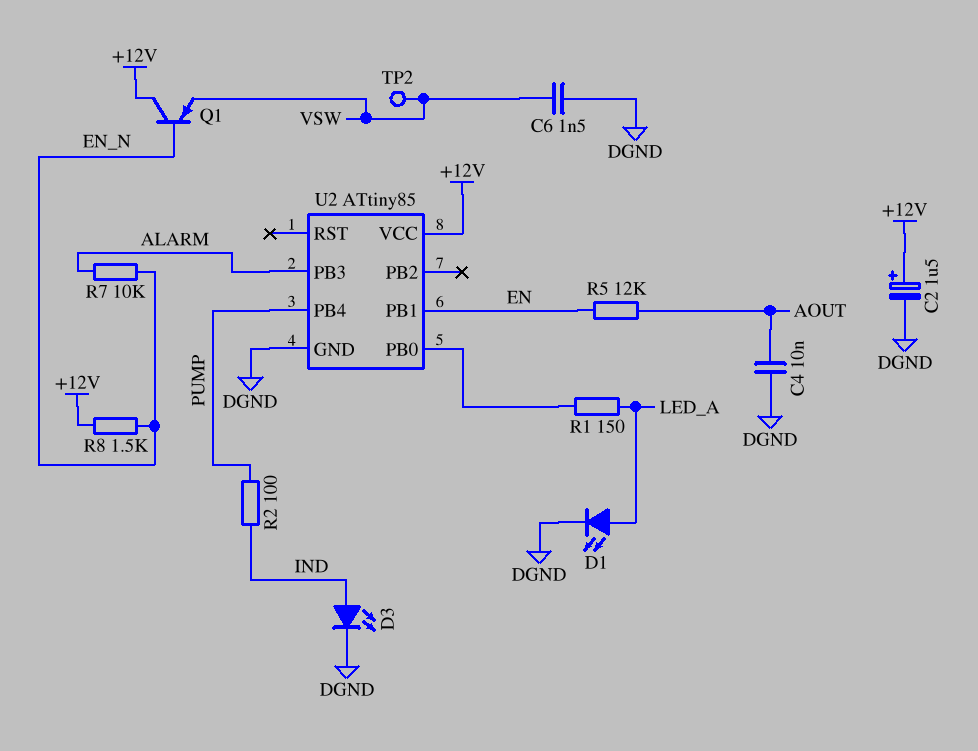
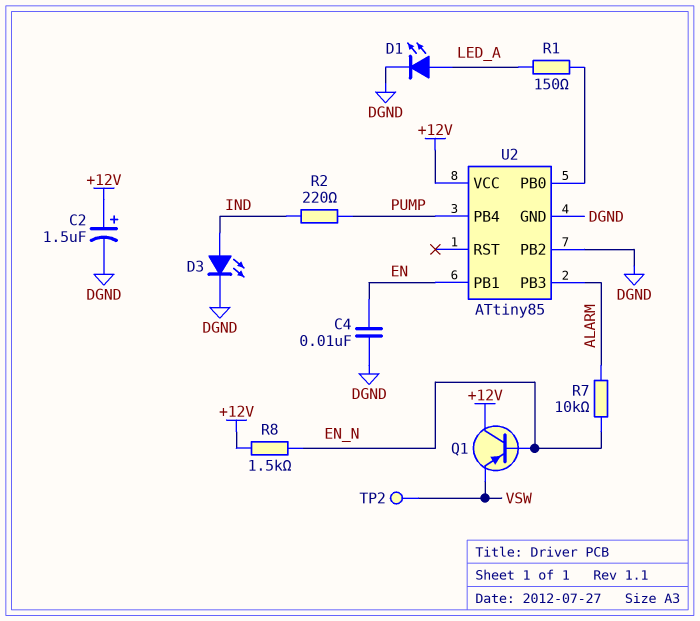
C4: 10nF (AOUT, DGND) -> 10nF (DGND, EN)
C6: 1.5nF (DGND, VSW) -> none
R2: 100 (IND, PUMP) -> 220 (IND, PUMP)
R5: 12k (AOUT, EN) -> none
U2 pin PB2: none -> DGND

